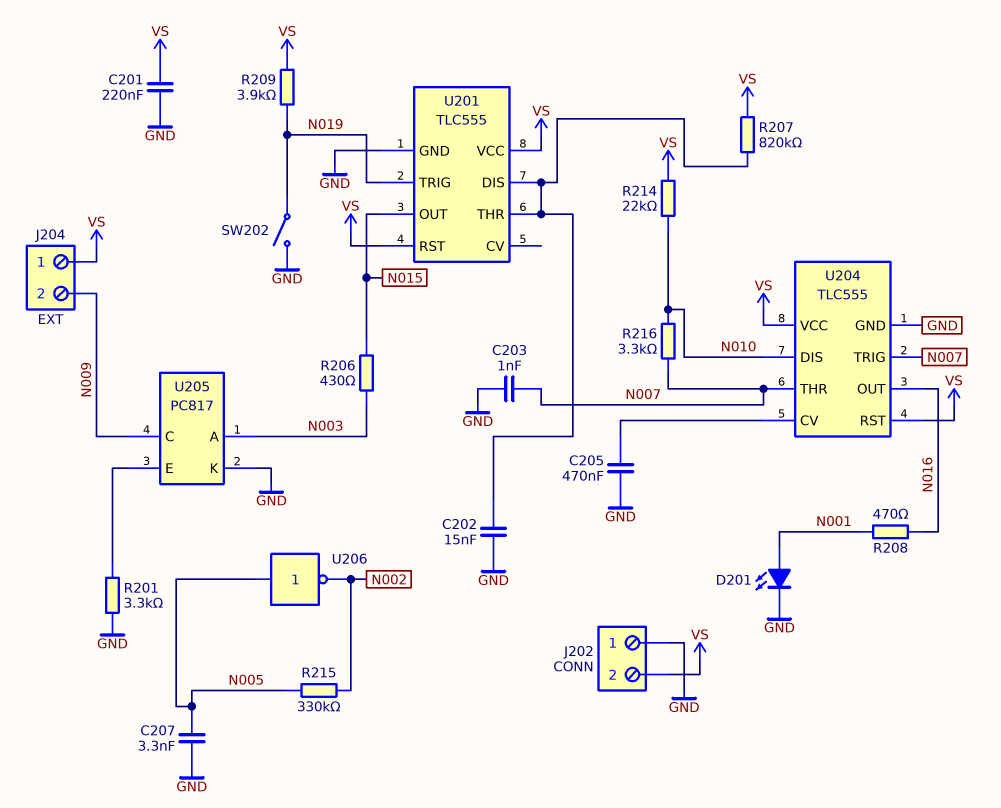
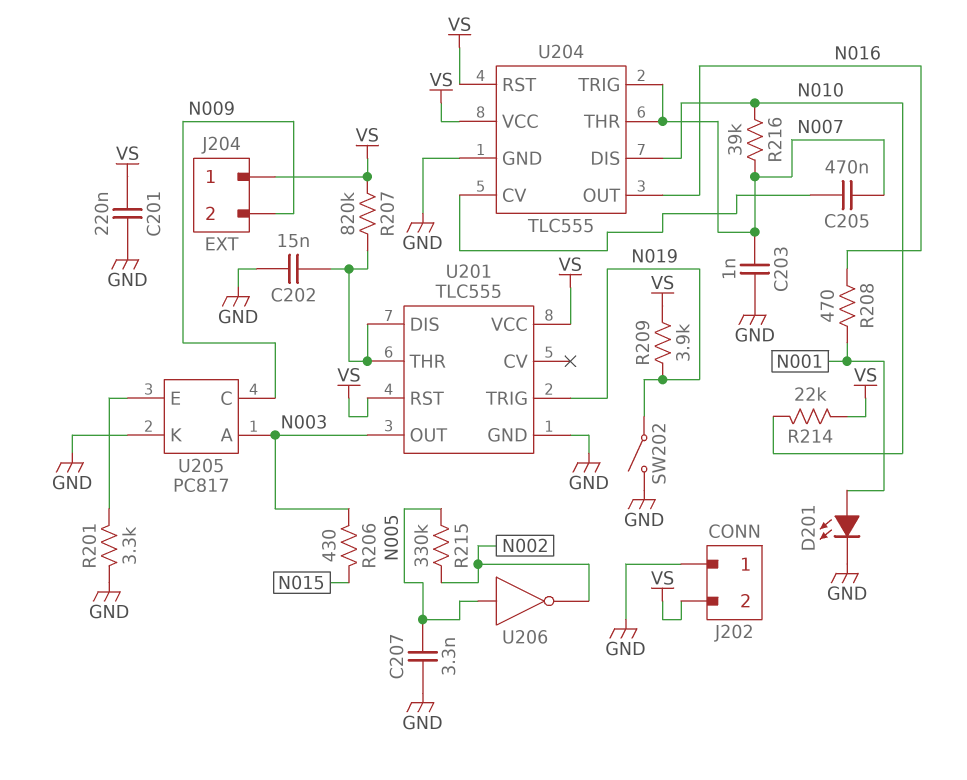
C205: 470nF (GND, U204/CV) -> 470nF (N007, U204/CV)
R216: 3.3k (N007, N010) -> 39k (N007, N010)
U201 pin OUT: N015 -> N003

